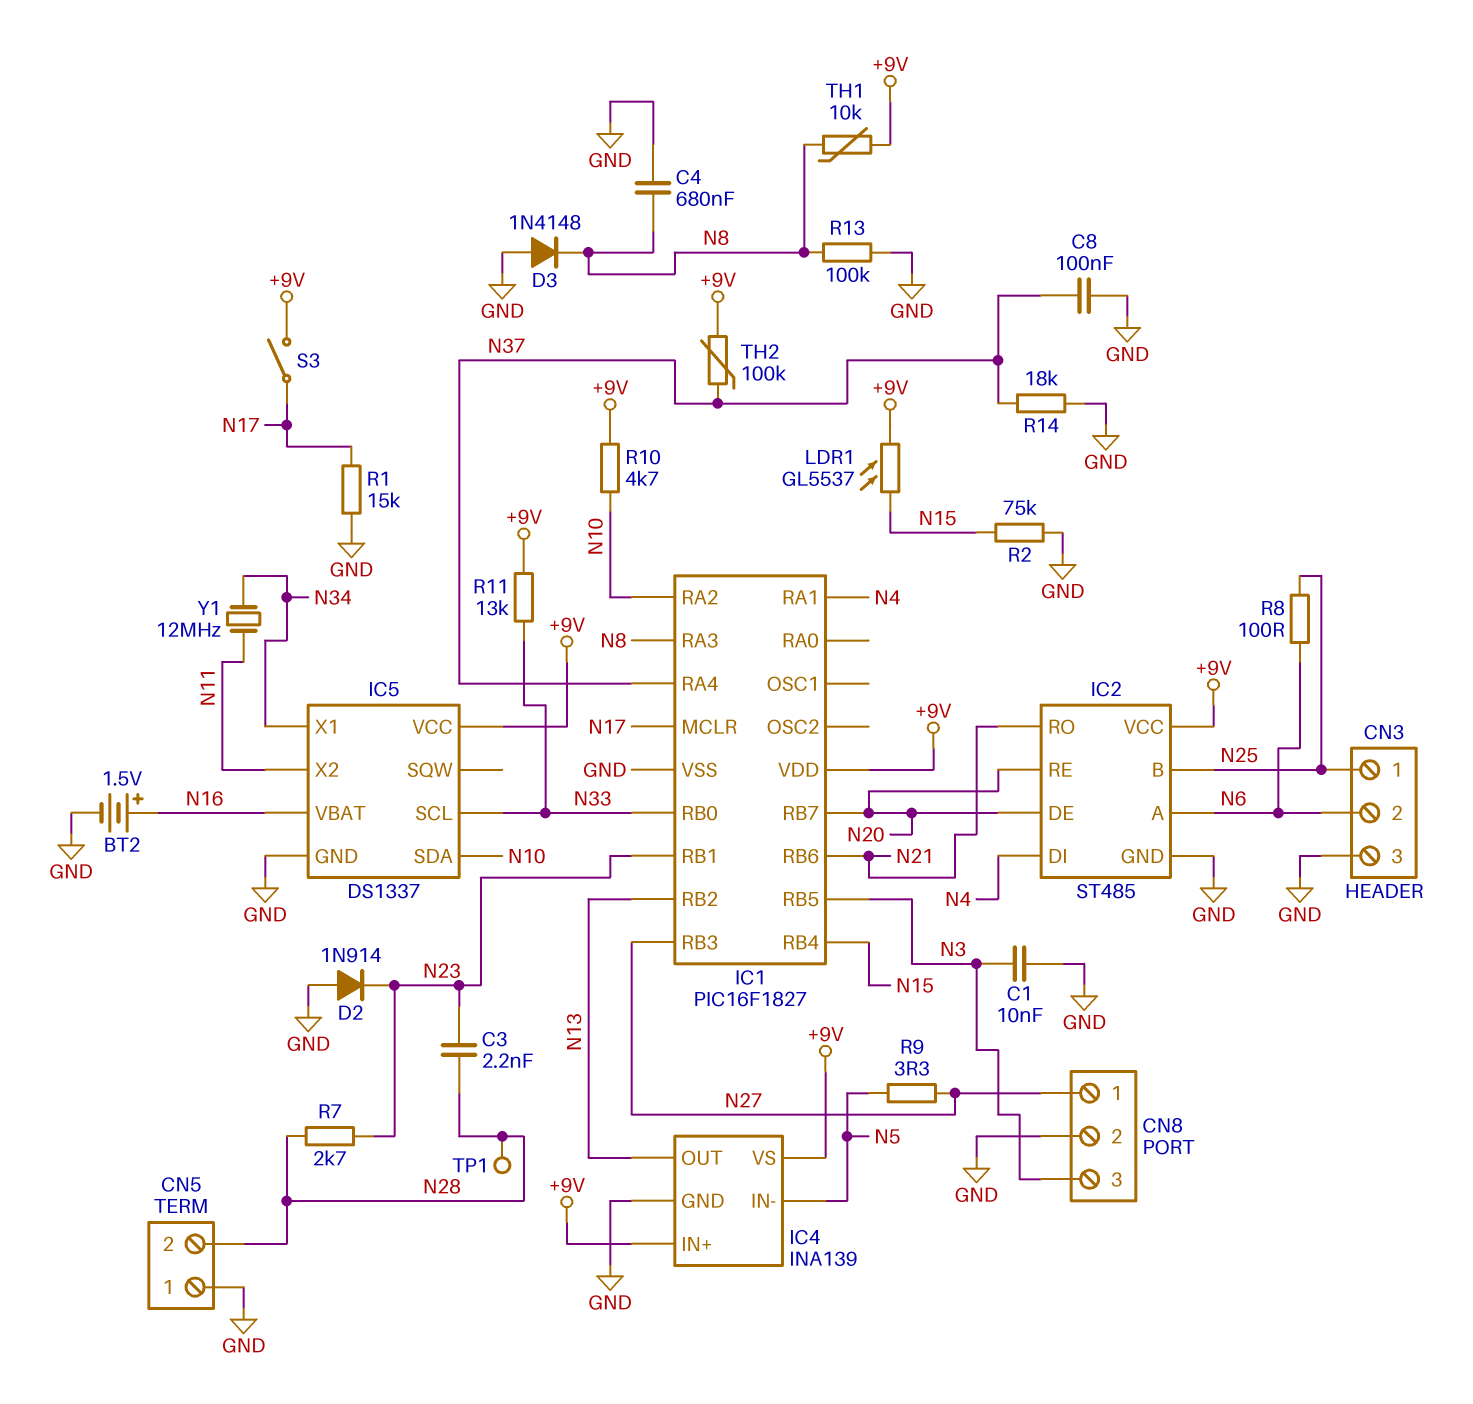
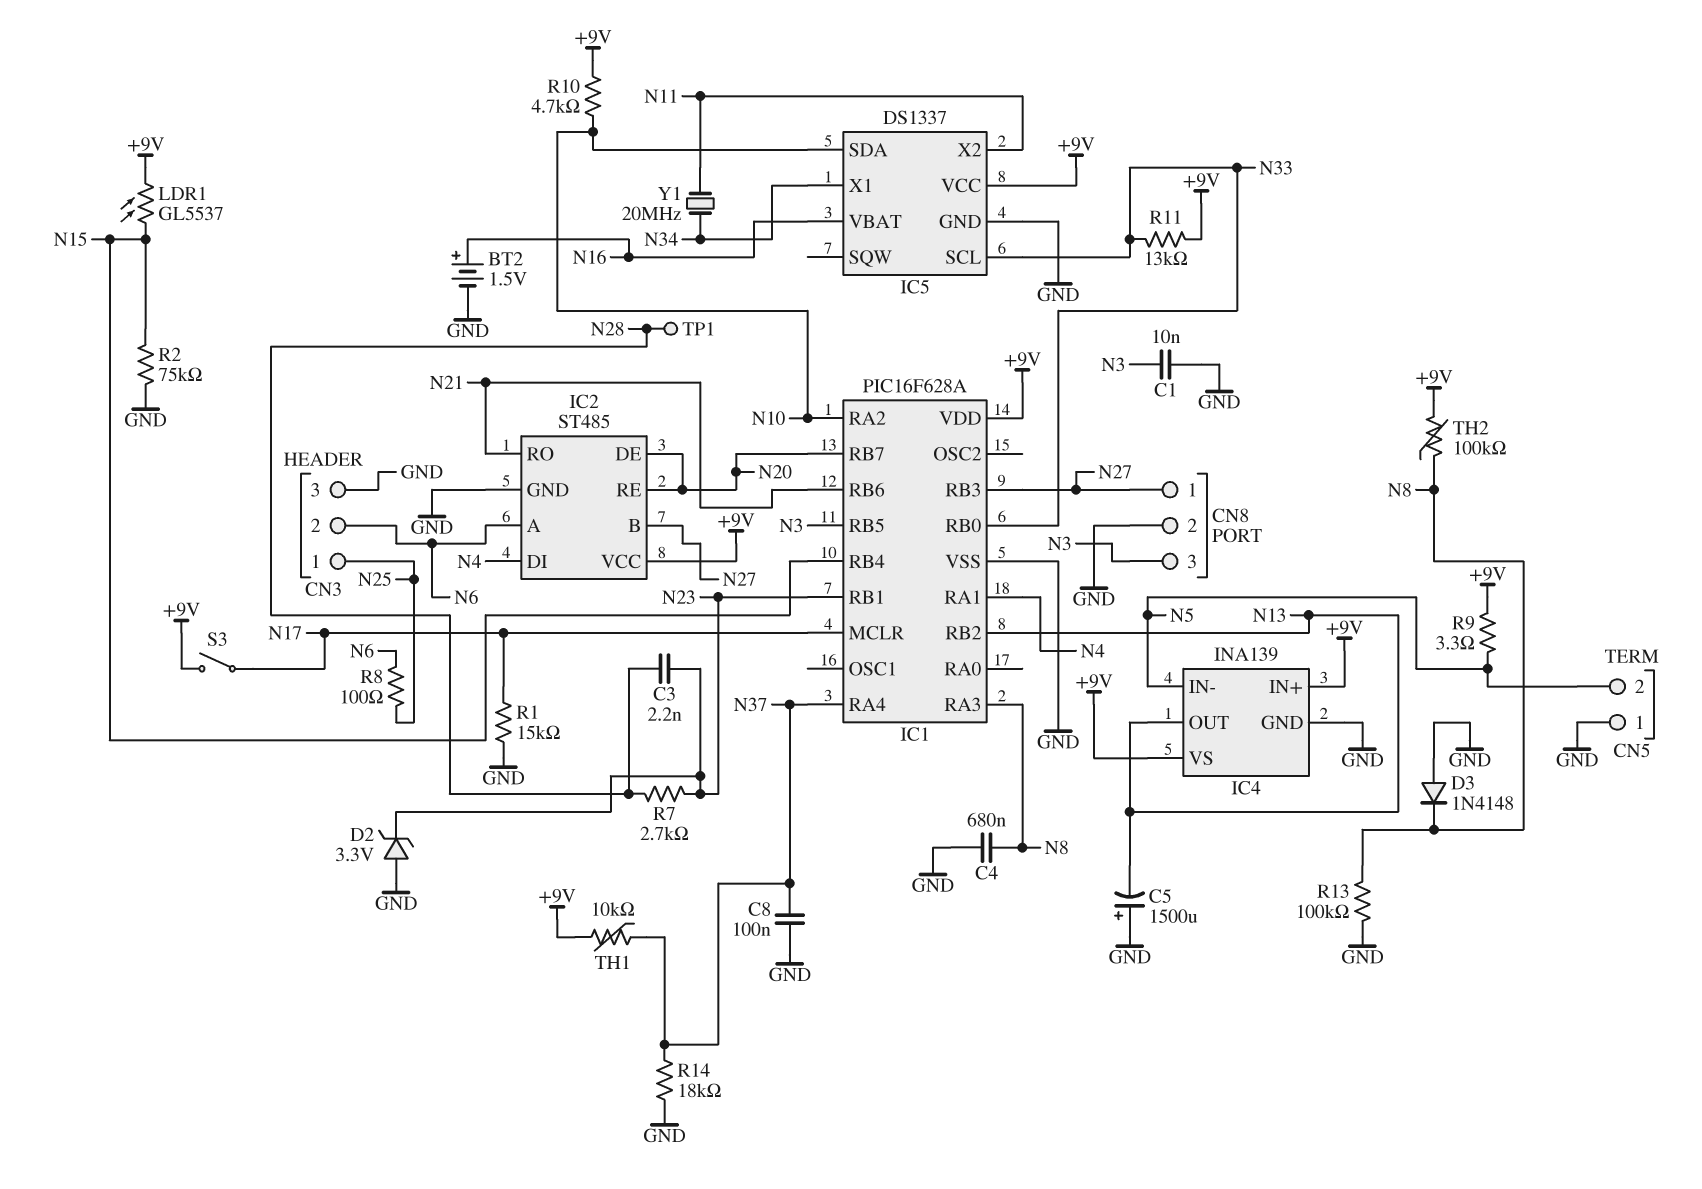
C5: none -> 1500uF (plus GND, minus N13)
CN5 pin 2: N28 -> N5
D2: diode 1N914 (A GND, K N23) -> zener 3.3V (A GND, K N23)
IC1: PIC16F1827 -> PIC16F628A
IC2 pin B: N25 -> N27
R9: 3.3 (N5, N27) -> 3.3 (+9V, N5)
TH1: 10k (+9V, N8) -> 10k (+9V, N37)
TH2: 100k (+9V, N37) -> 100k (+9V, N8)
Y1: 12MHz (N11, N34) -> 20MHz (N11, N34)

